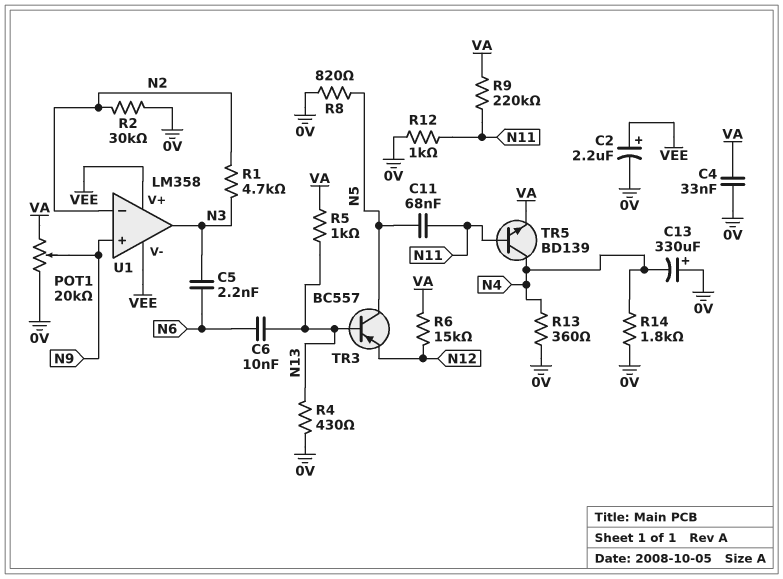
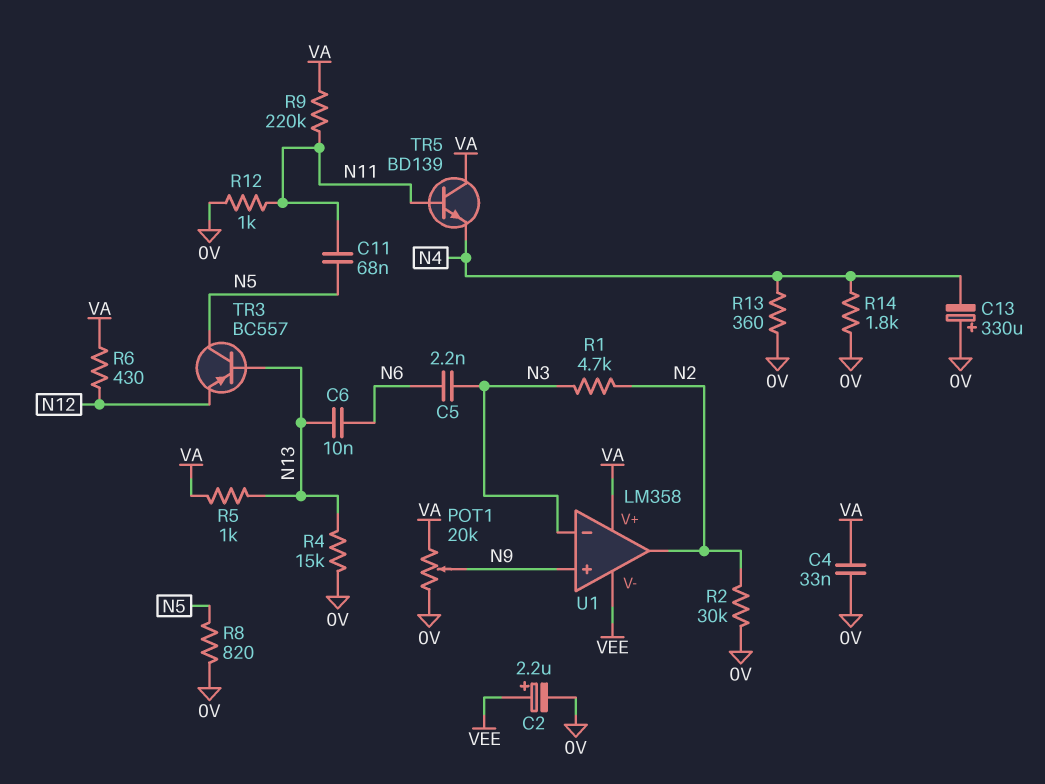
R4: 430 (0V, N13) -> 15k (0V, N13)
R6: 15k (N12, VA) -> 430 (N12, VA)
TR5: NPN BD139 (B N11, C N4, E VA) -> NPN BD139 (B N11, C VA, E N4)
U1 pin V+: VEE -> VA
U1 pin in-: N2 -> N3
U1 pin out: N3 -> N2

